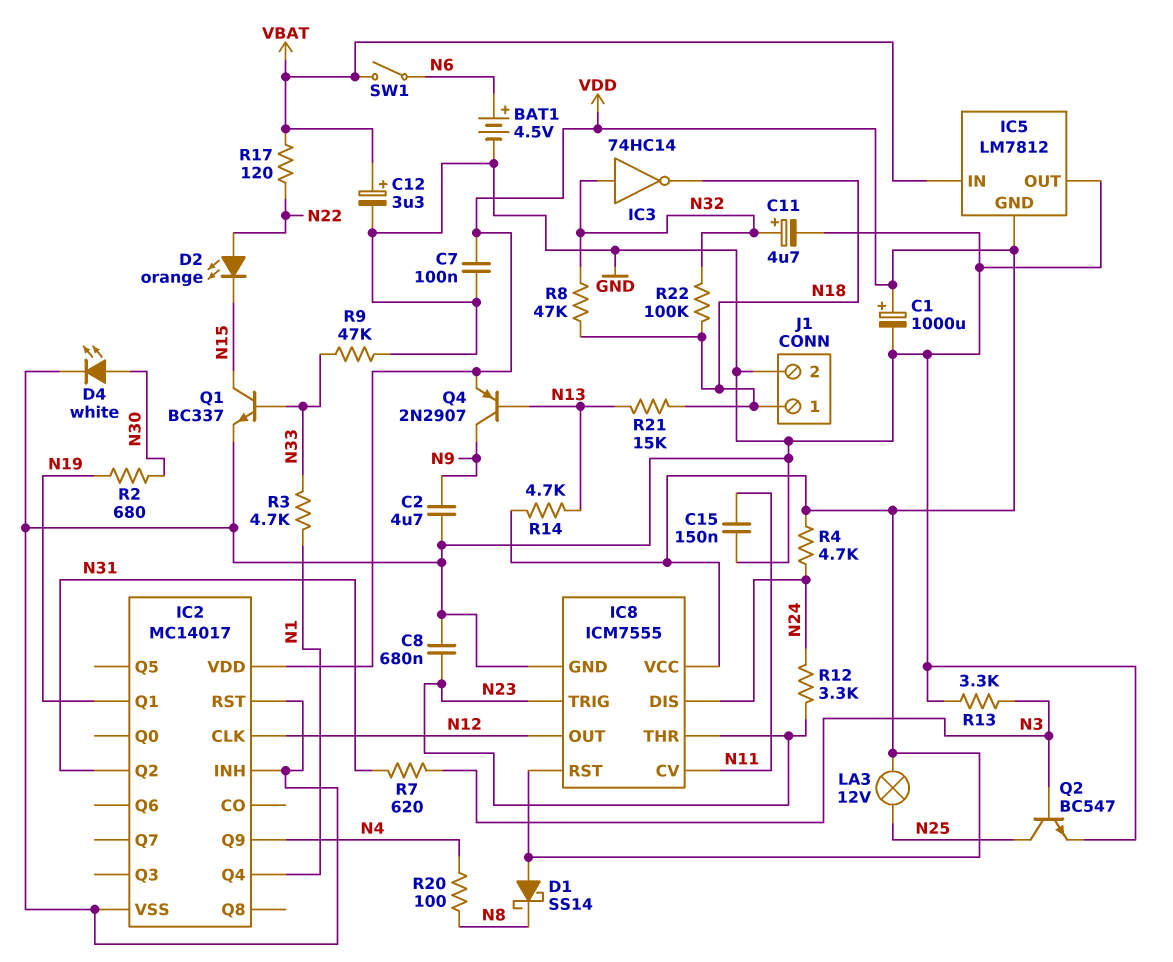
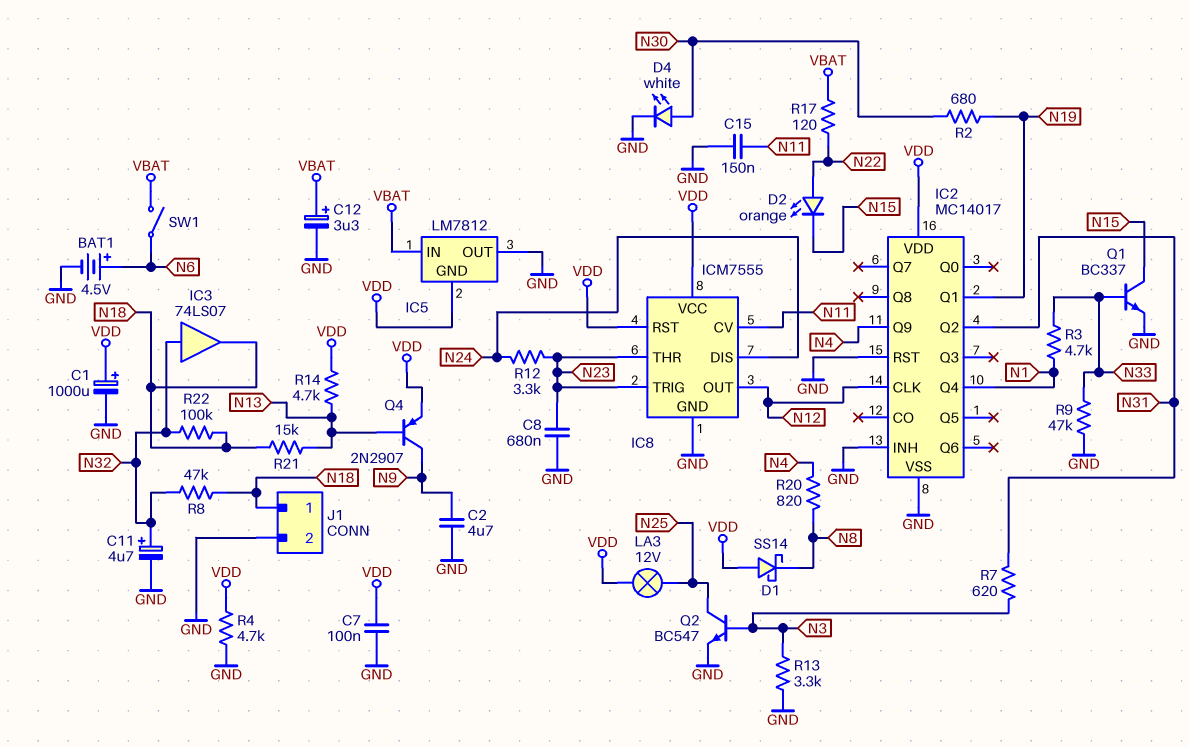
IC3: NOT 74HC14 (in N32, out N18) -> buffer 74LS07 (in N32, out N18)
R4: 4.7k (N24, VDD) -> 4.7k (GND, VDD)
R20: 100 (N4, N8) -> 820 (N4, N8)

